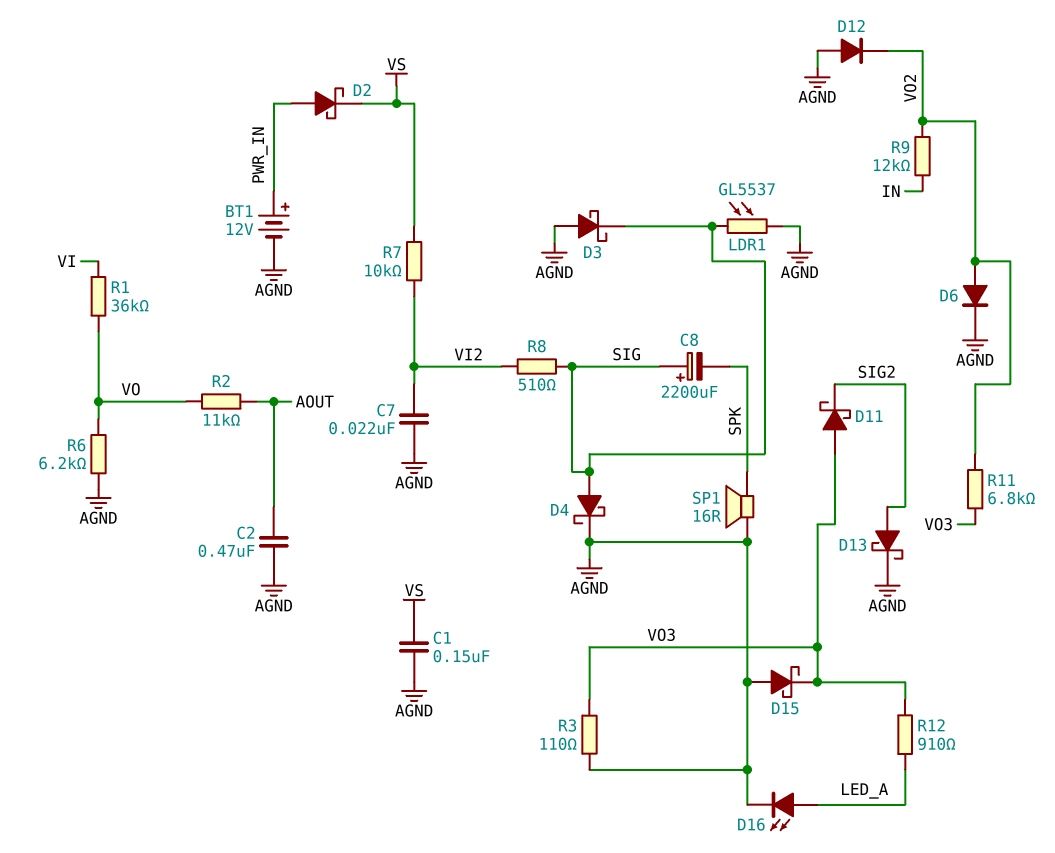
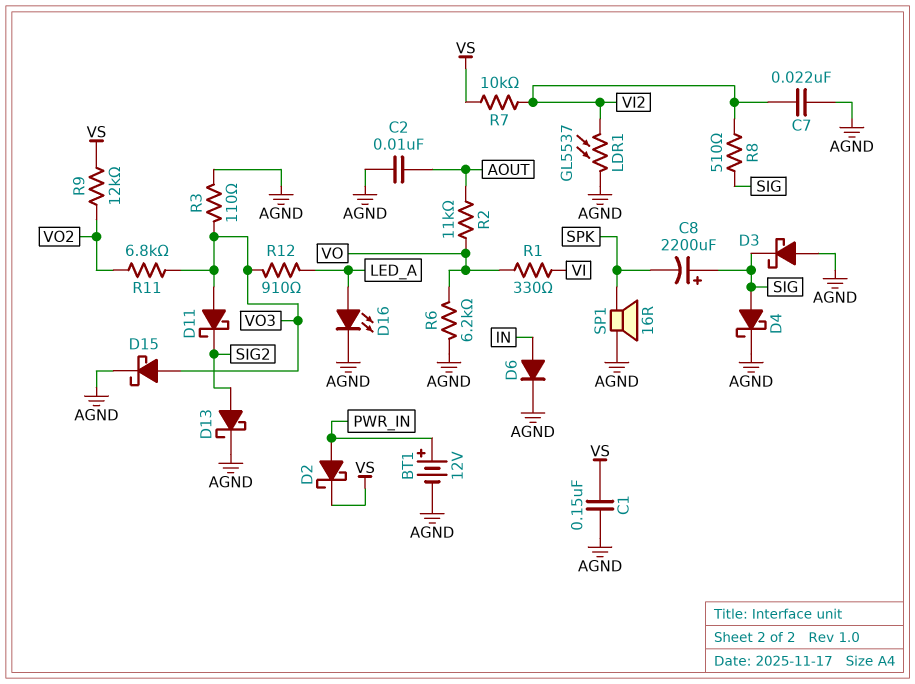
C2: 470nF (AGND, AOUT) -> 10nF (AGND, AOUT)
D6: diode (A VO2, K AGND) -> diode (A IN, K AGND)
D12: diode (A AGND, K VO2) -> none
D15: schottky (A AGND, K VO3) -> schottky (A VO3, K AGND)
LDR1: GL5537 (AGND, SIG) -> GL5537 (AGND, VI2)
R1: 36k (VI, VO) -> 330 (VI, VO)
R9: 12k (IN, VO2) -> 12k (VO2, VS)

